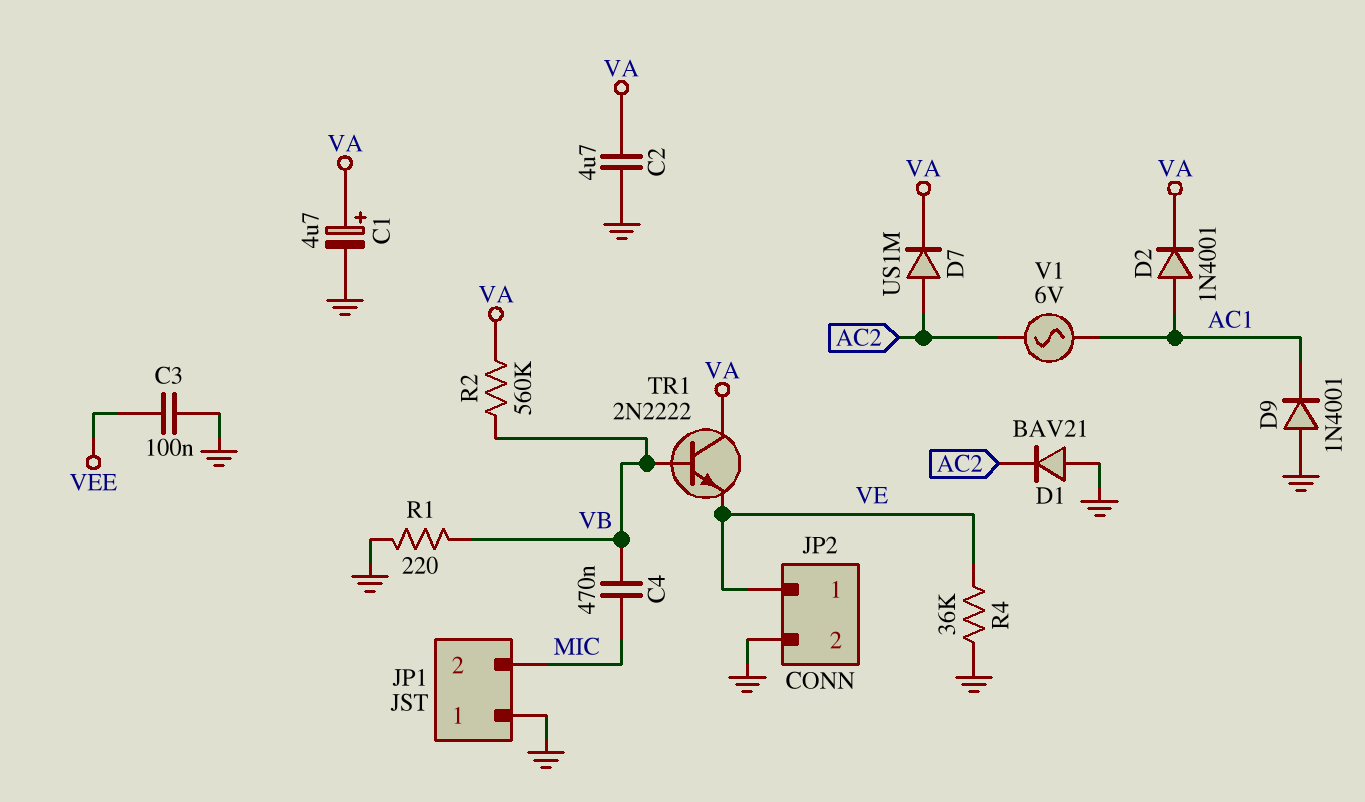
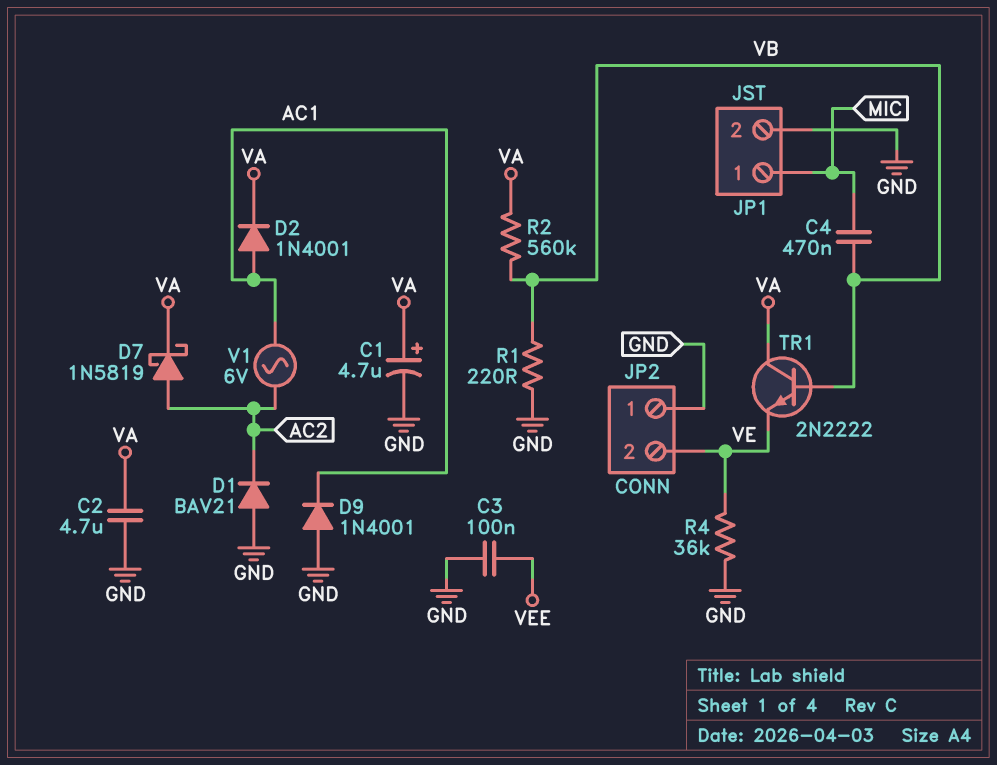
D7: diode US1M (A AC2, K VA) -> schottky 1N5819 (A AC2, K VA)
JP1 pin 1: GND -> MIC
JP1 pin 2: MIC -> GND
JP2 pin 1: VE -> GND
JP2 pin 2: GND -> VE

